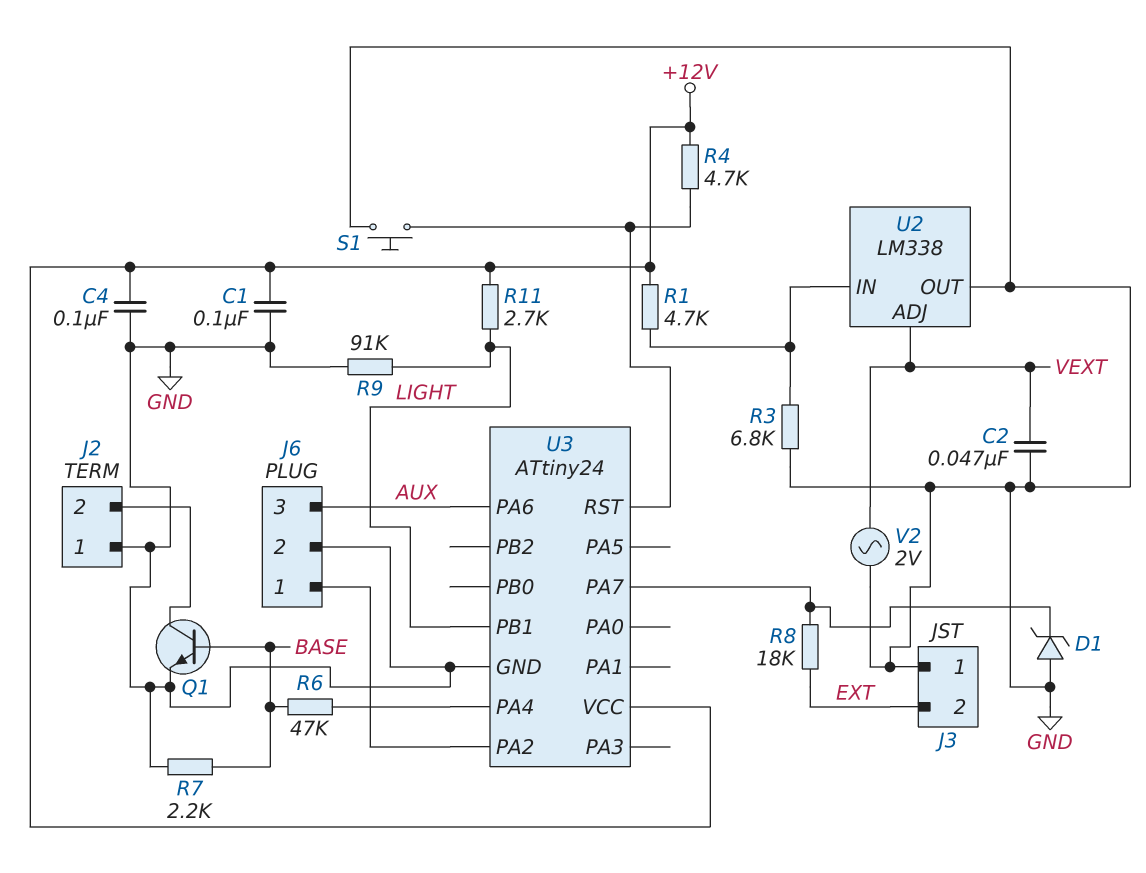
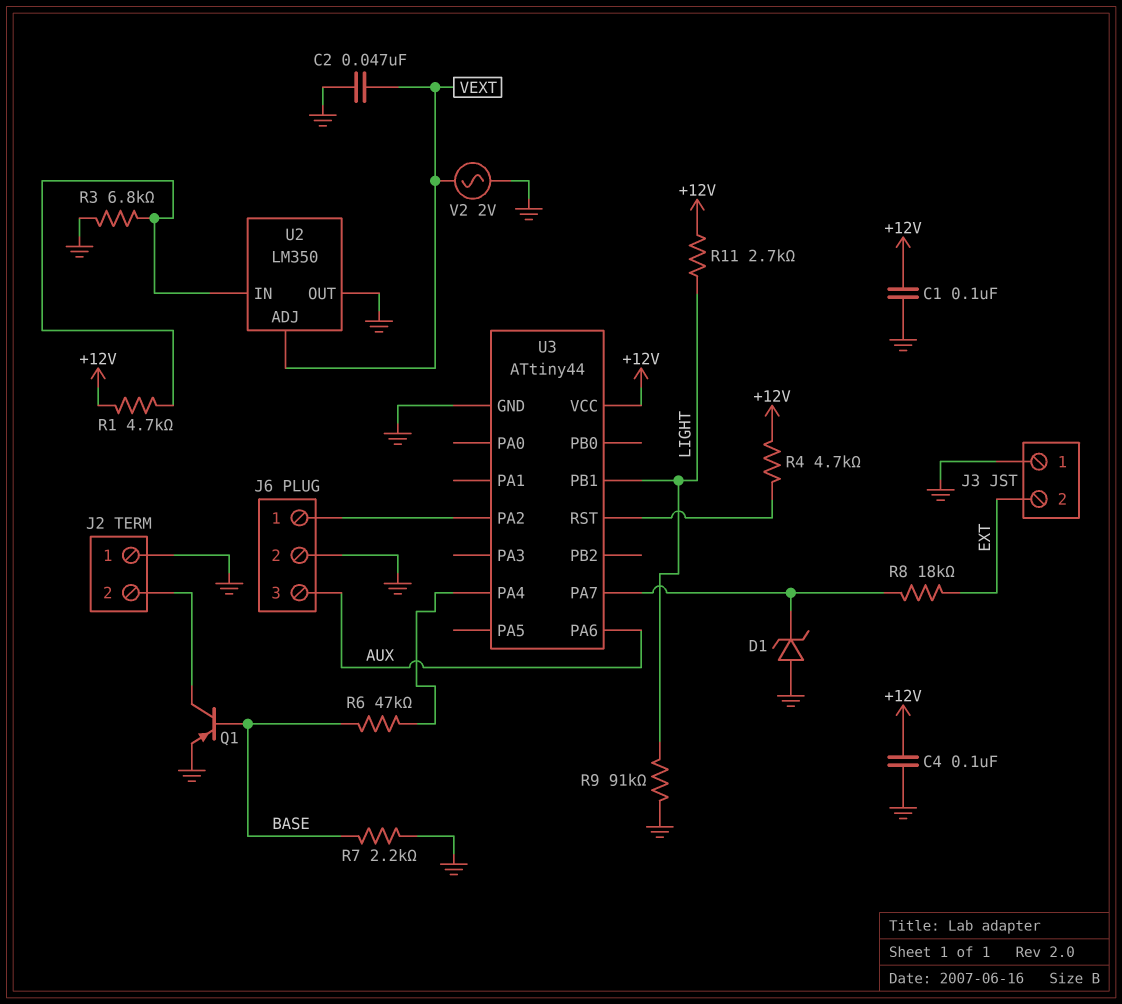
Q1: NPN (B BASE, C J2/2, E GND) -> PNP (B BASE, C J2/2, E GND)
S1: button (GND, U3/RST) -> none
U2: LM338 -> LM350
U3: ATtiny24 -> ATtiny44

